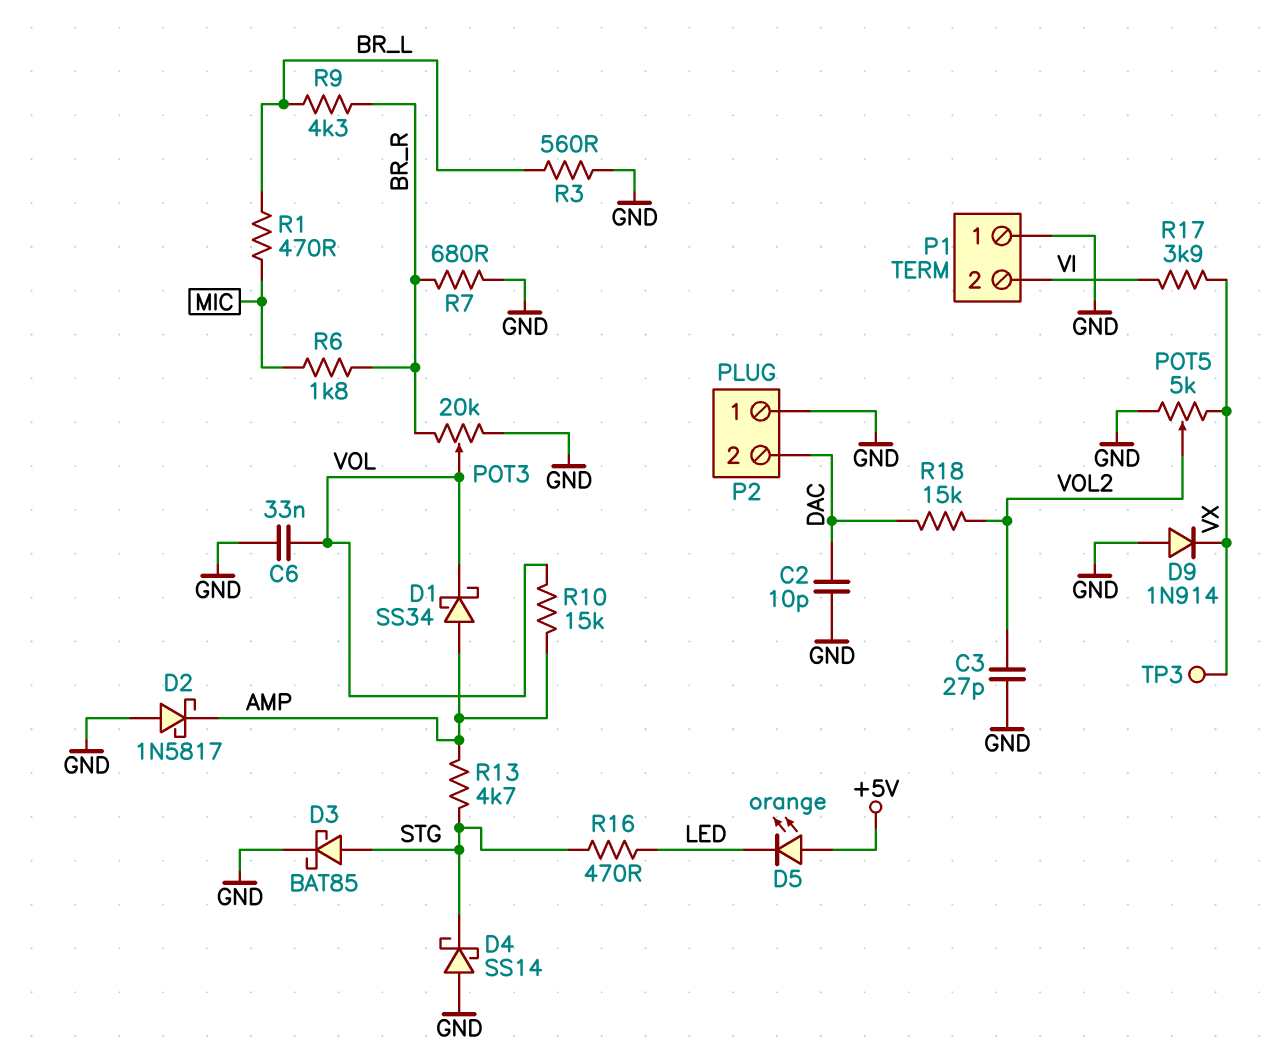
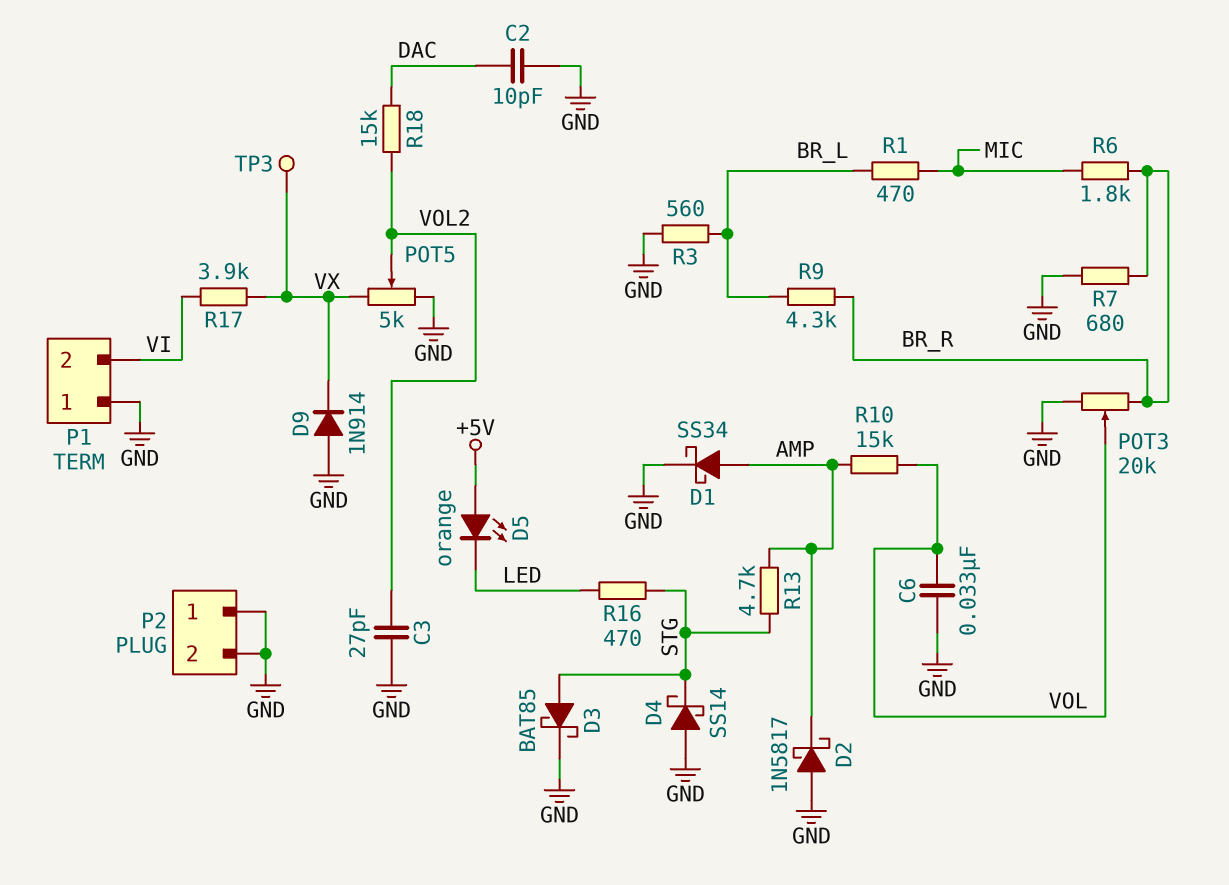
D1: schottky SS34 (A AMP, K VOL) -> schottky SS34 (A AMP, K GND)
P2 pin 2: DAC -> GND

